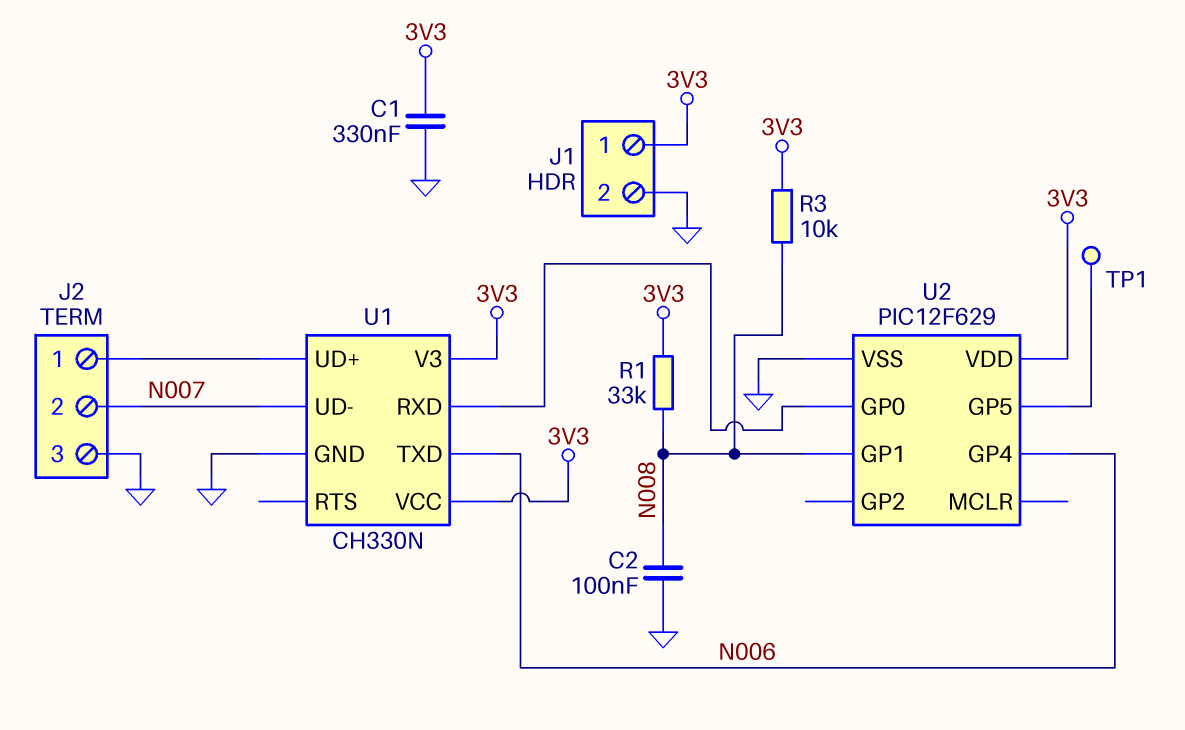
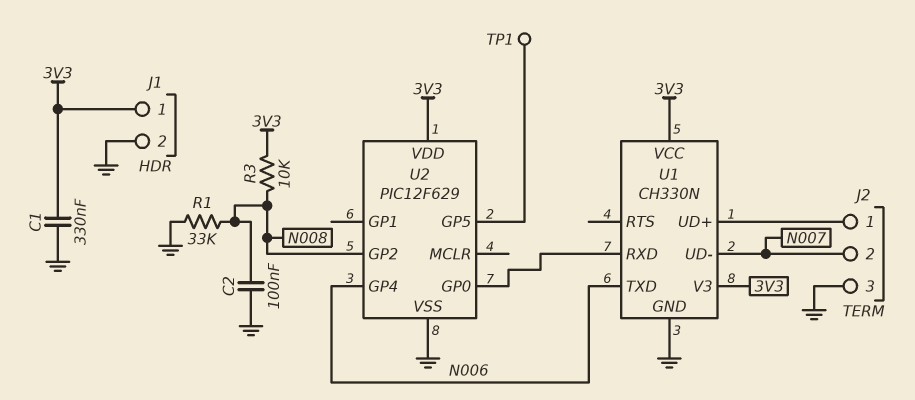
R1: 33k (3V3, N008) -> 33k (GND, N008)
U2 pin GP1: N008 -> none
U2 pin GP2: none -> N008

